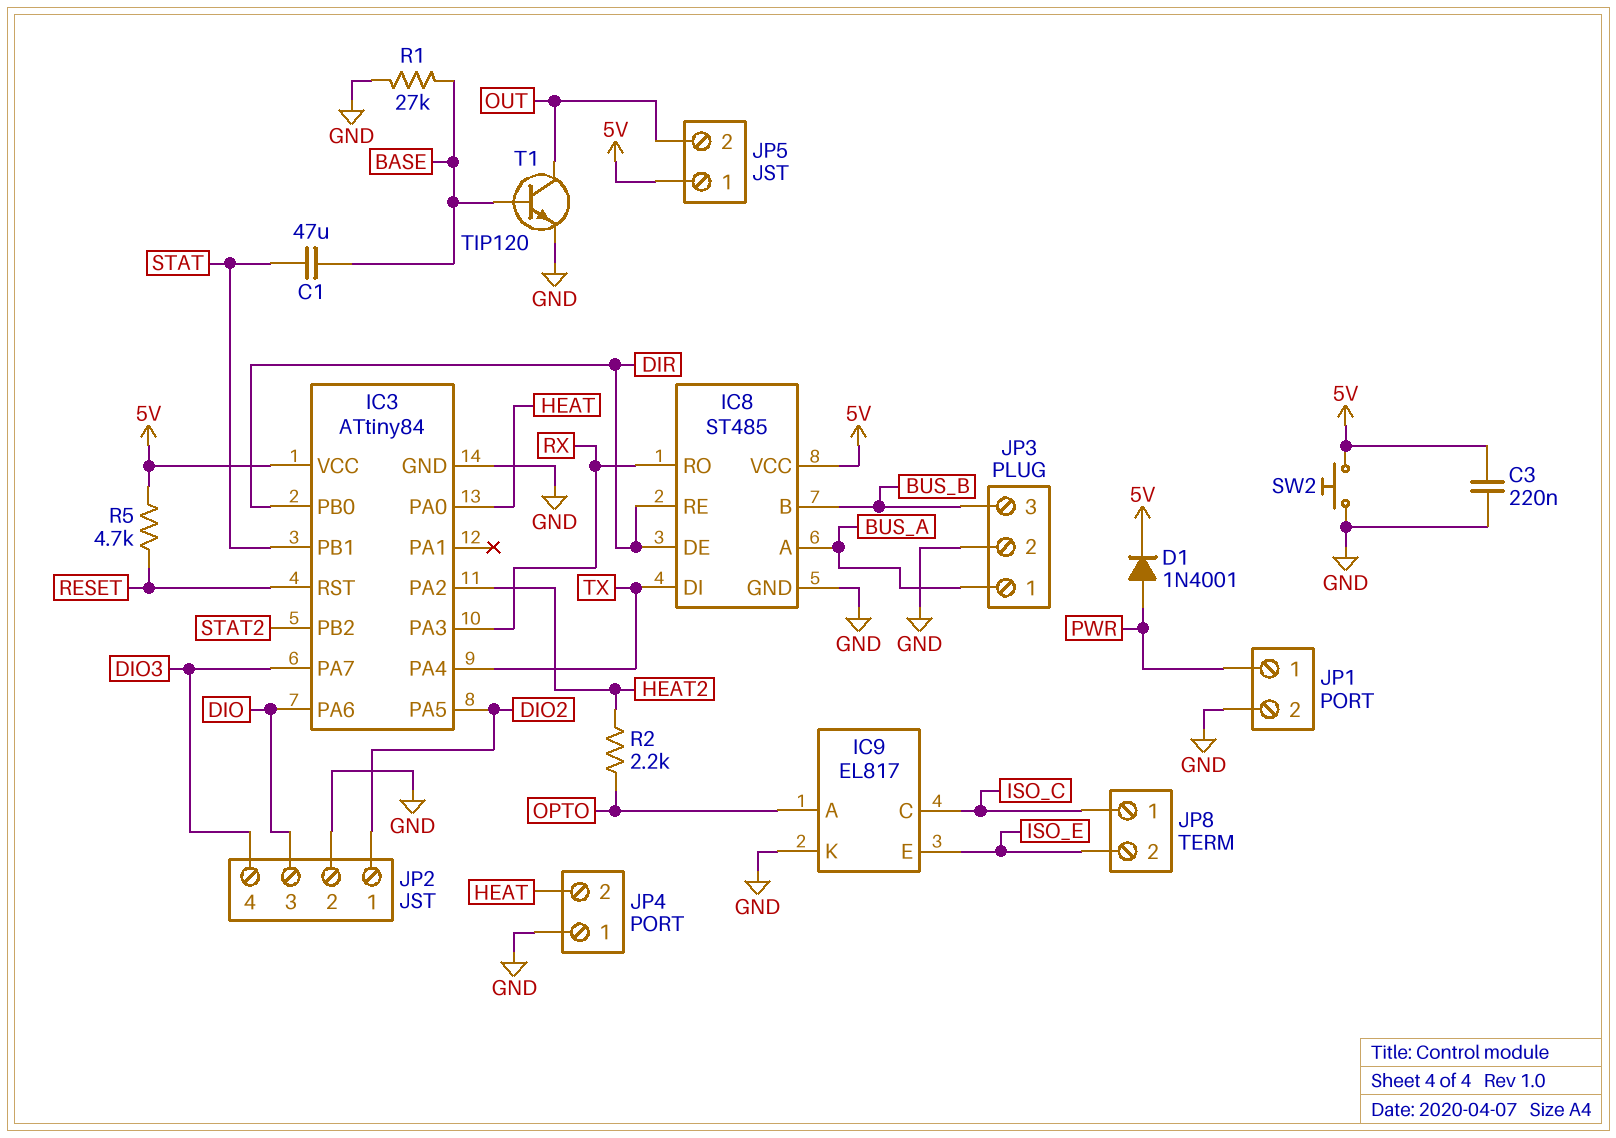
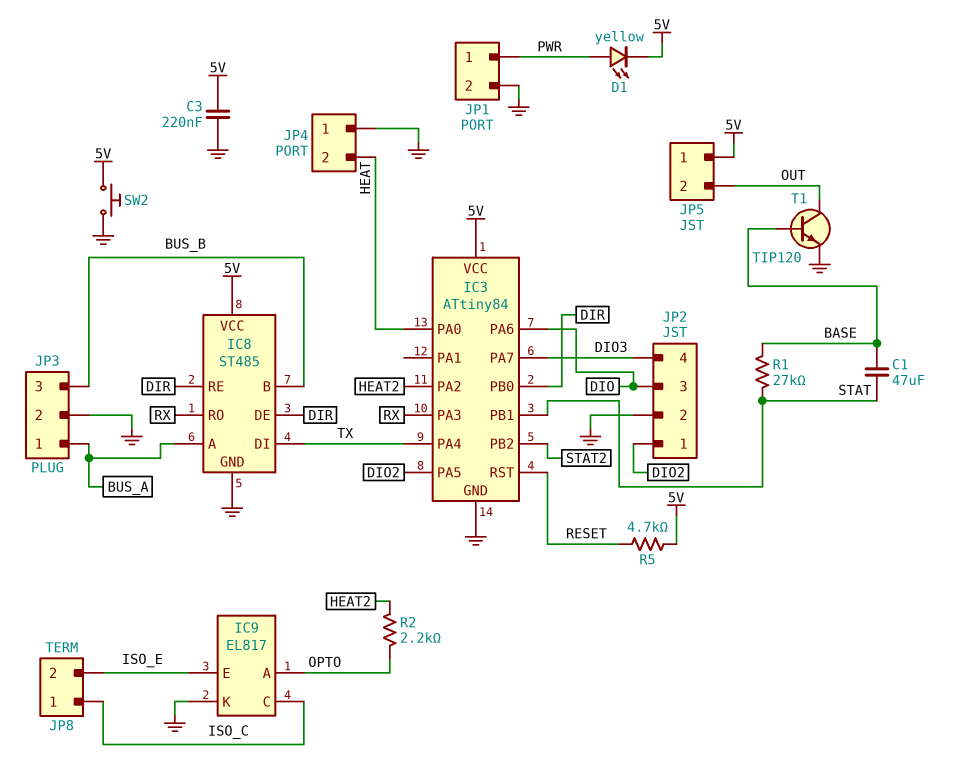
D1: diode 1N4001 (A PWR, K 5V) -> LED yellow (A PWR, K 5V)
R1: 27k (BASE, GND) -> 27k (BASE, STAT)

